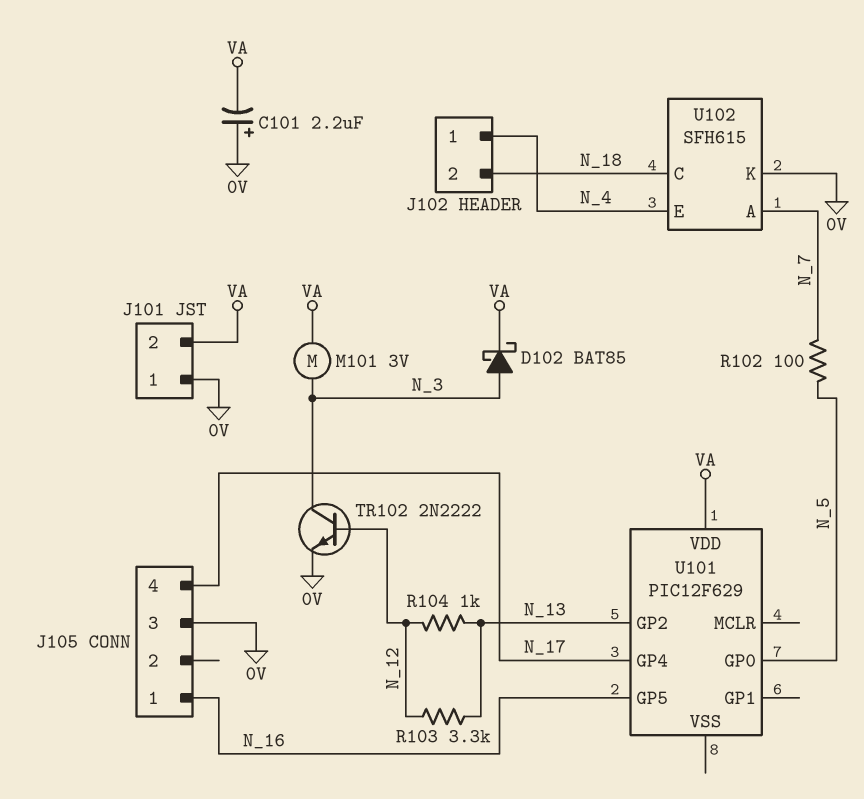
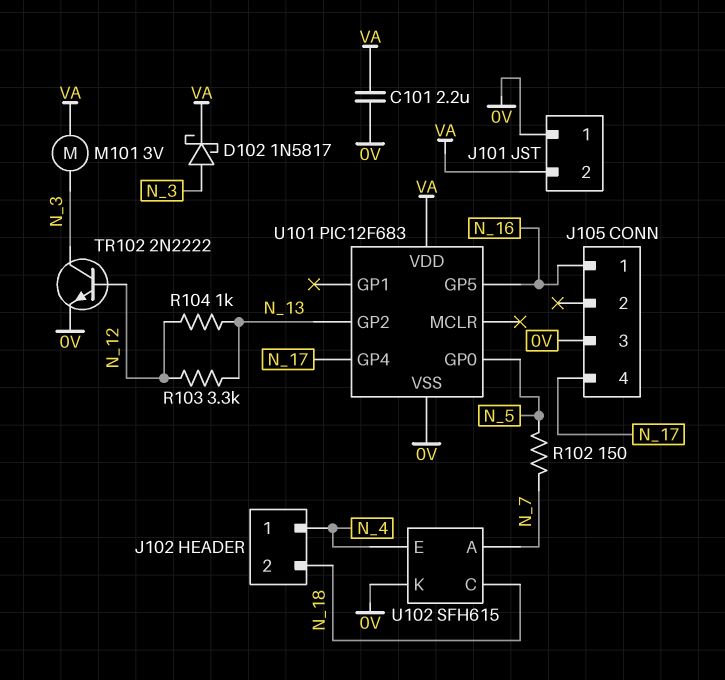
C101: 2.2uF (plus 0V, minus VA) -> 2.2uF (0V, VA)
D102: schottky BAT85 (A N_3, K VA) -> schottky 1N5817 (A N_3, K VA)
R102: 100 (N_5, N_7) -> 150 (N_5, N_7)
U101: PIC12F629 -> PIC12F683
U101 pin VSS: none -> 0V

